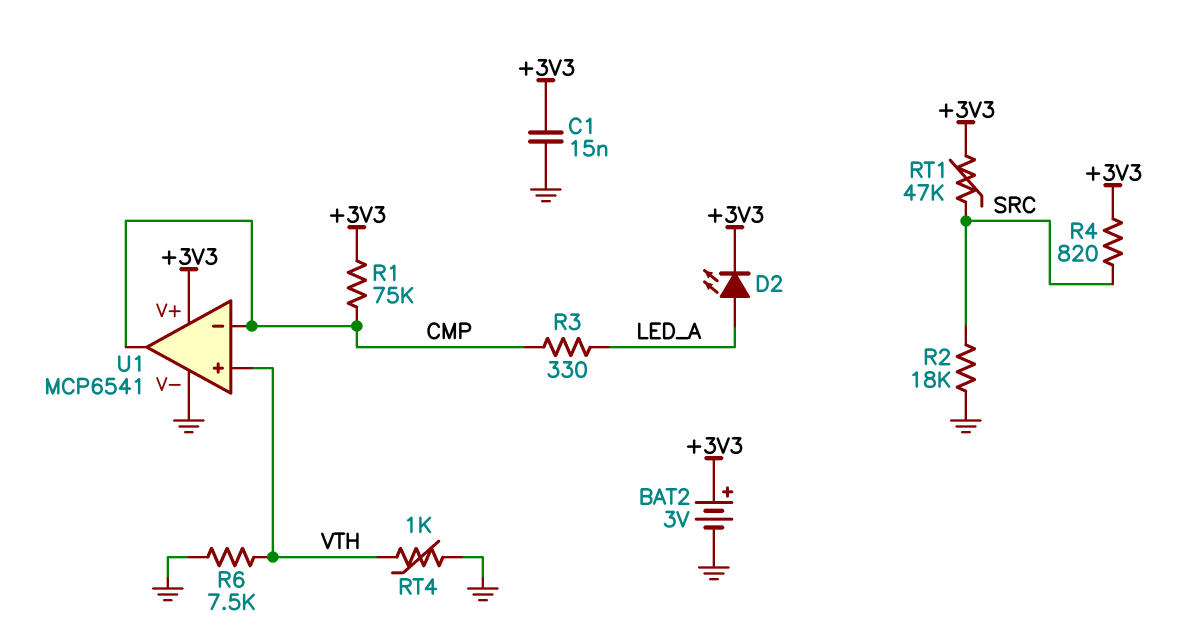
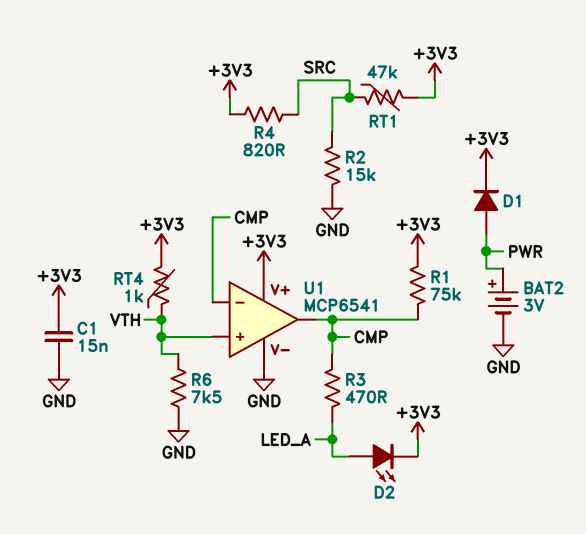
BAT2: 3V (plus +3V3, minus GND) -> 3V (plus PWR, minus GND)
D1: none -> diode (A PWR, K +3V3)
R2: 18k (GND, SRC) -> 15k (GND, SRC)
R3: 330 (CMP, LED_A) -> 470 (CMP, LED_A)
RT4: 1k (GND, VTH) -> 1k (+3V3, VTH)

